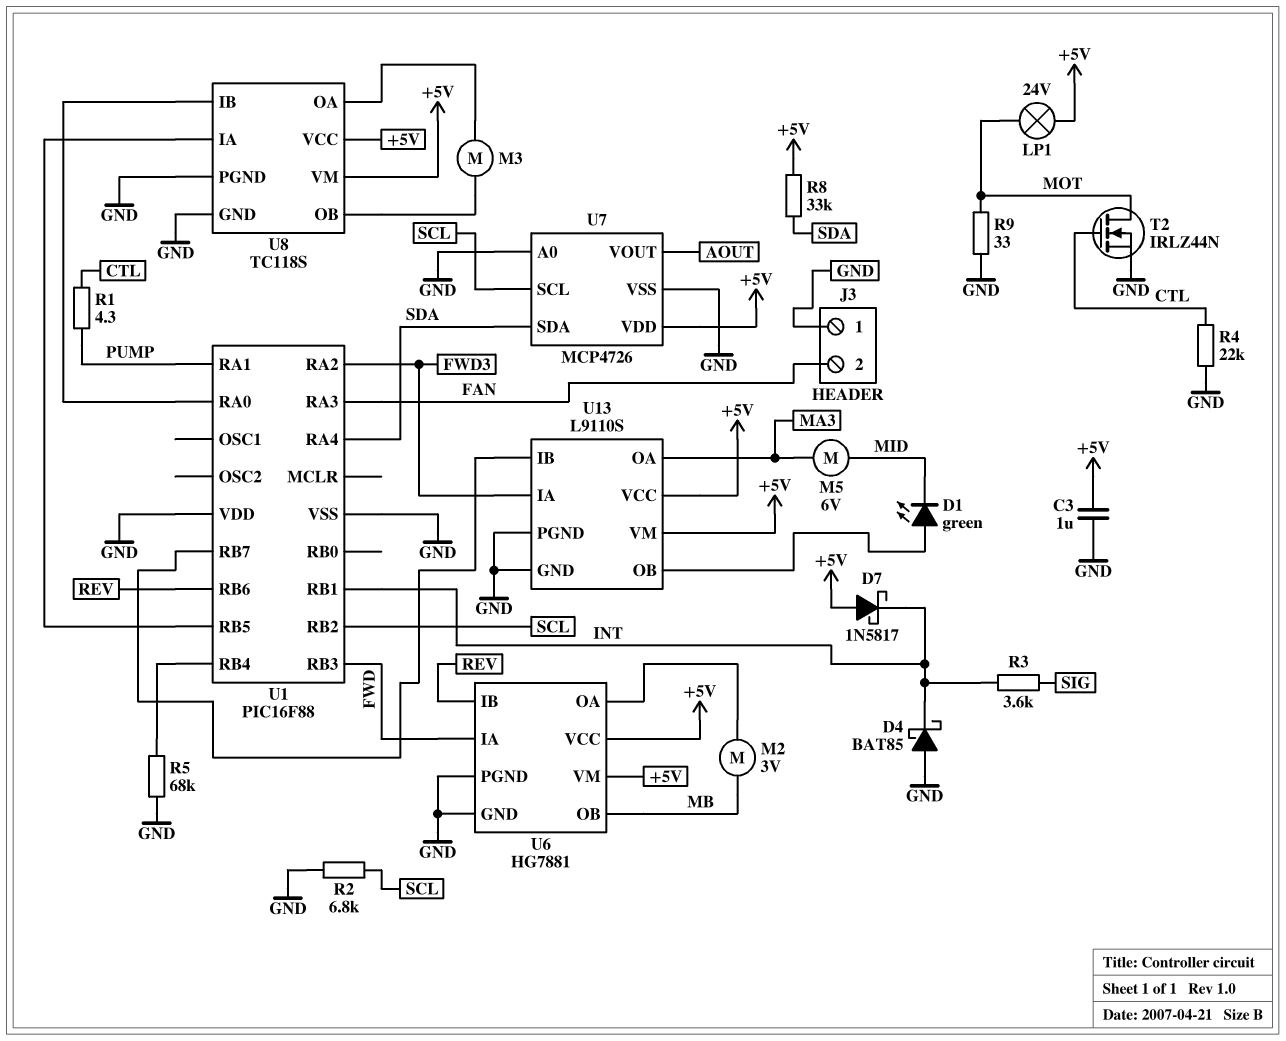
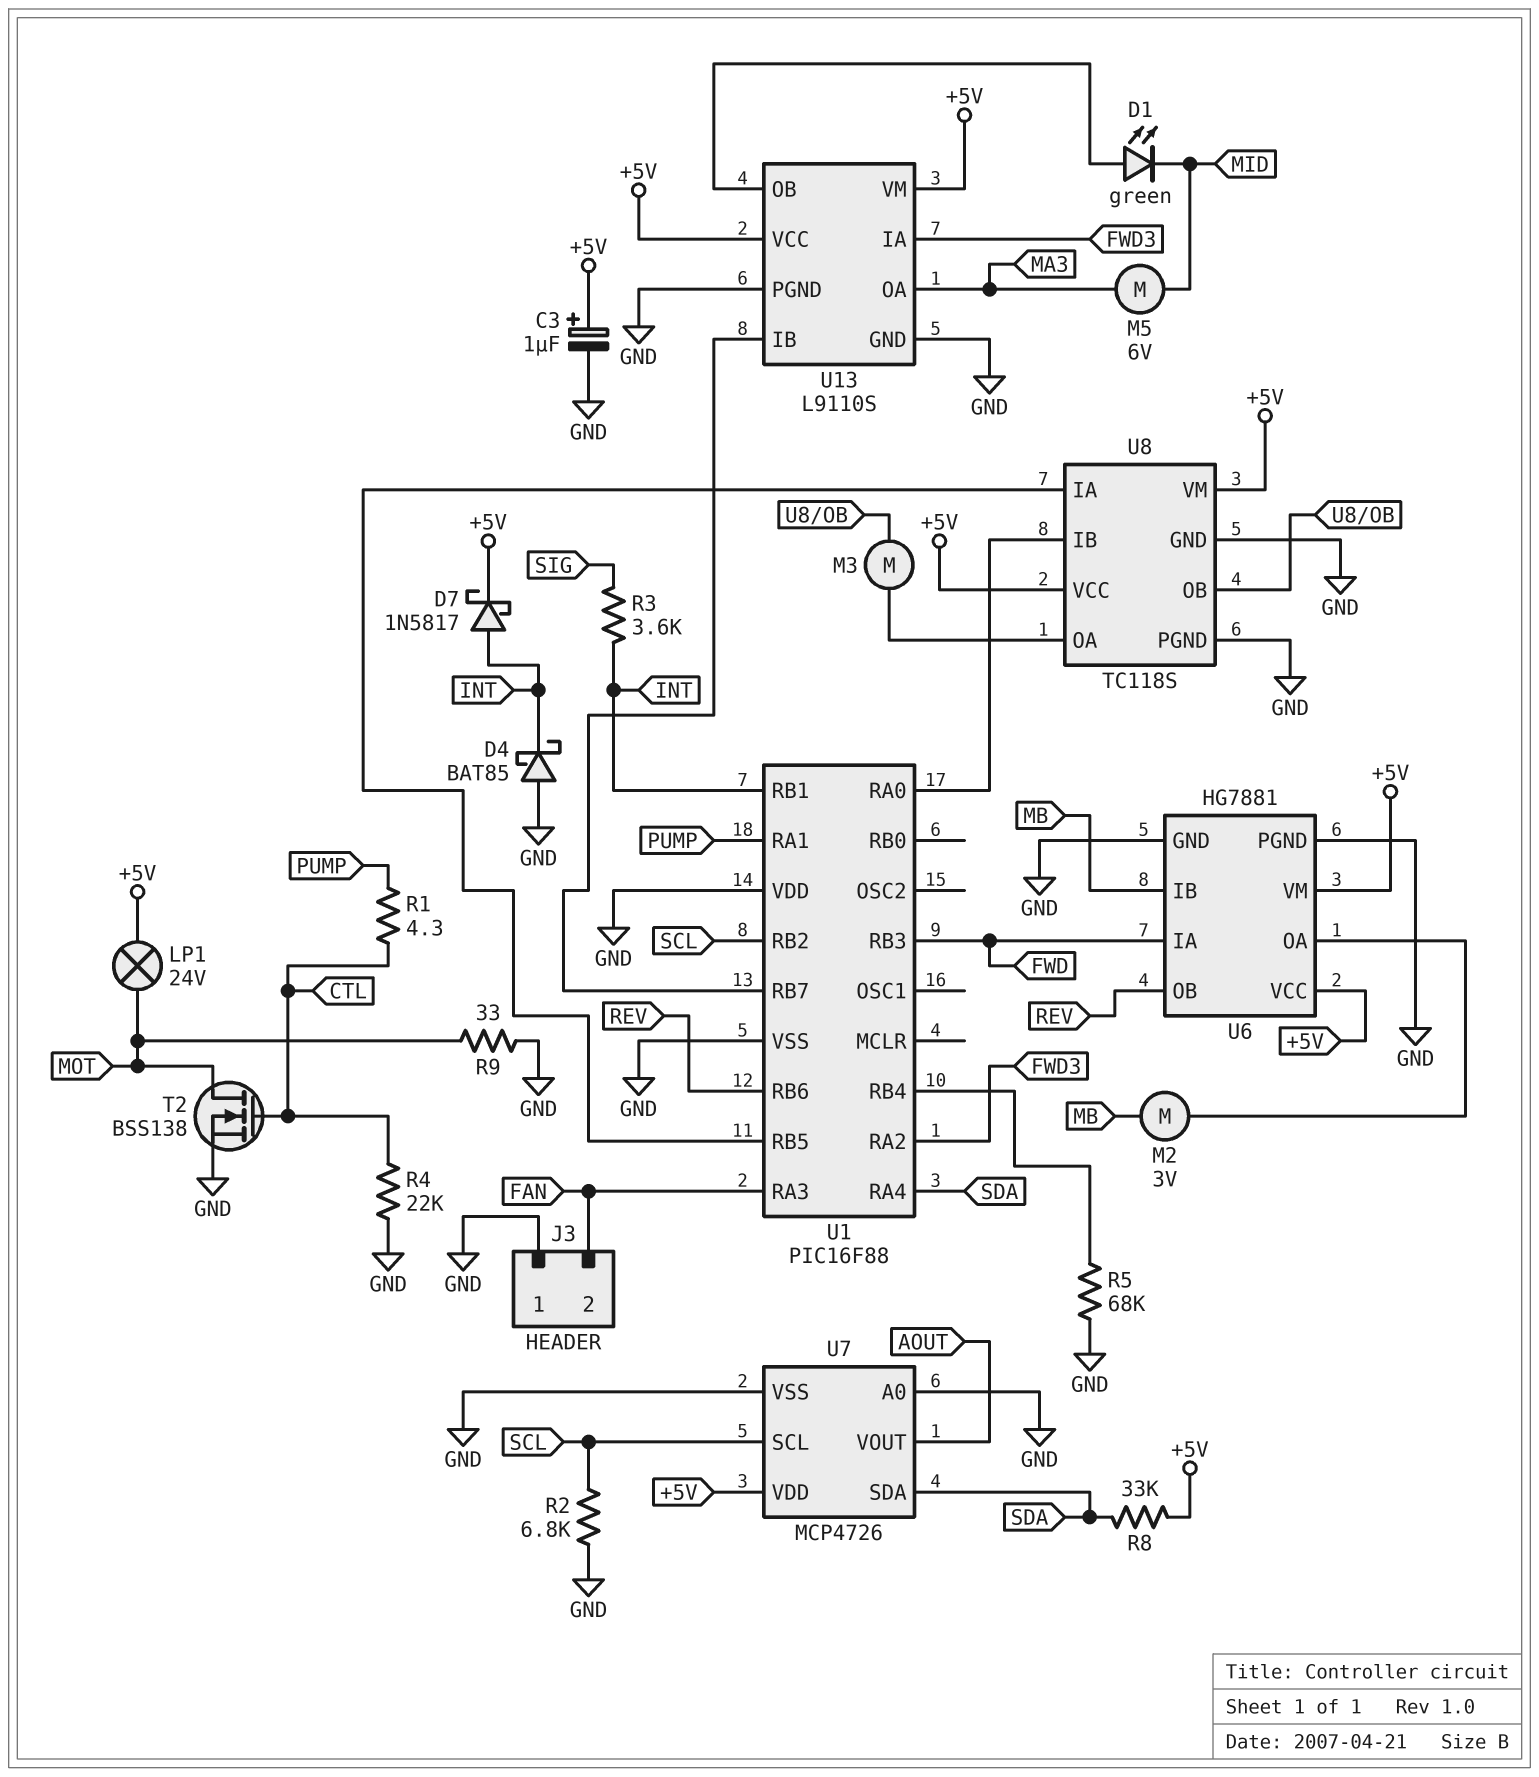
C3: 1uF (+5V, GND) -> 1uF (plus +5V, minus GND)
D7: schottky 1N5817 (A +5V, K INT) -> schottky 1N5817 (A INT, K +5V)
T2: NMOS IRLZ44N (G CTL, D MOT, S GND) -> NMOS BSS138 (G CTL, D MOT, S GND)
U6 pin IB: REV -> MB
U6 pin OB: MB -> REV

